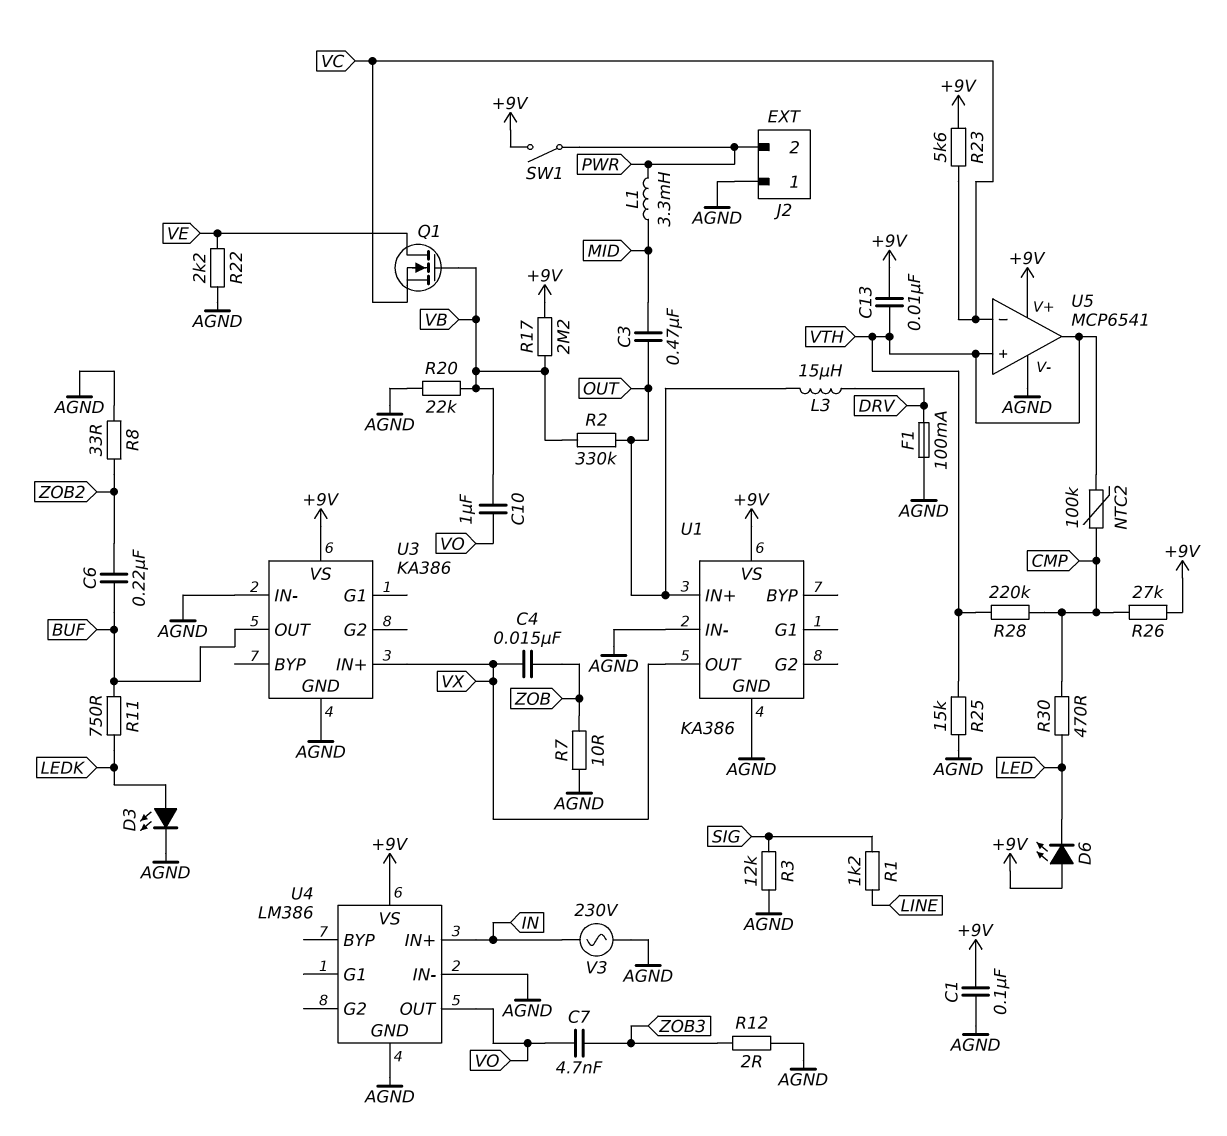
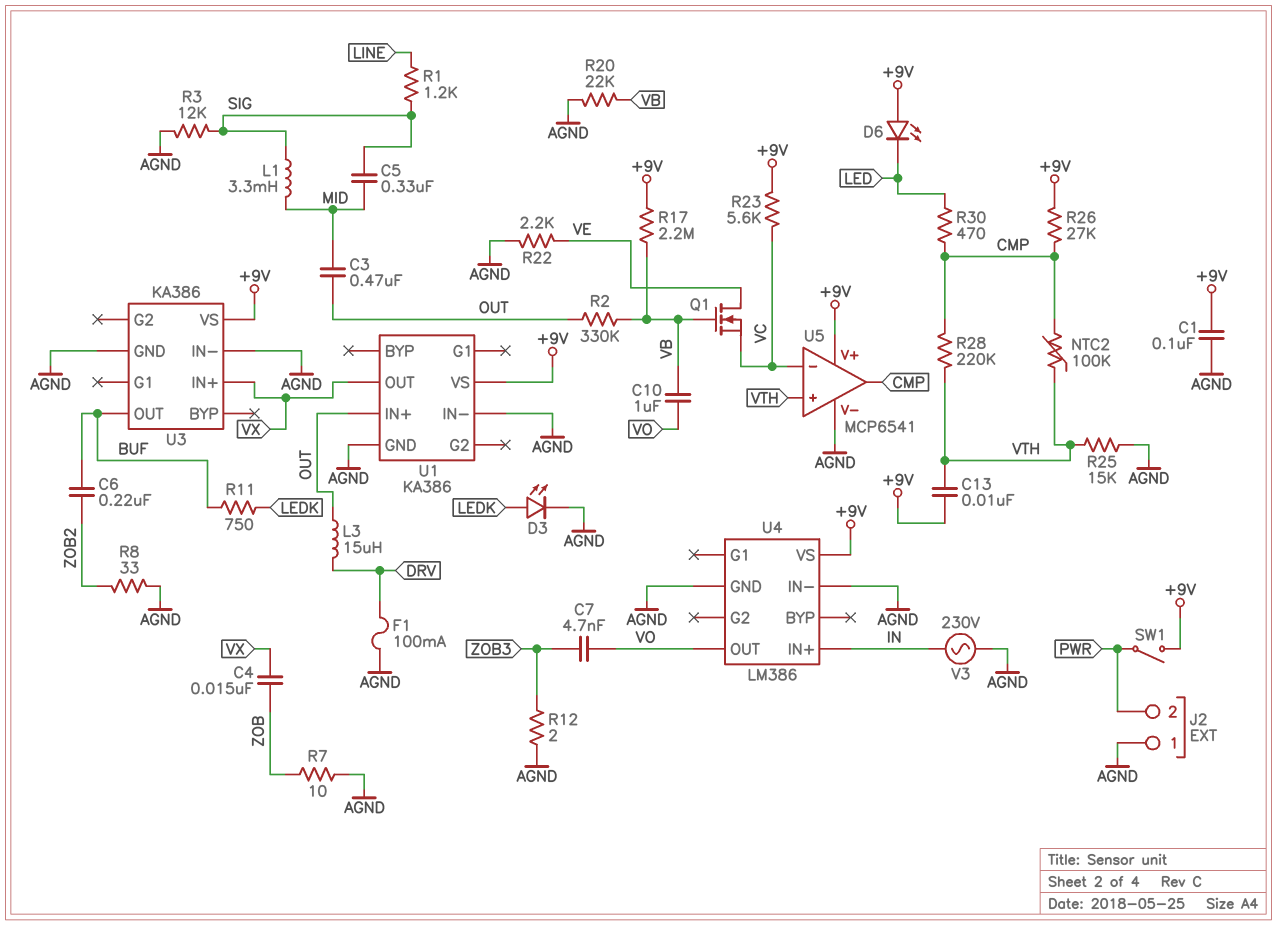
C5: none -> 330nF (MID, SIG)
L1: 3.3mH (MID, PWR) -> 3.3mH (MID, SIG)
U5 pin out: VTH -> CMP

